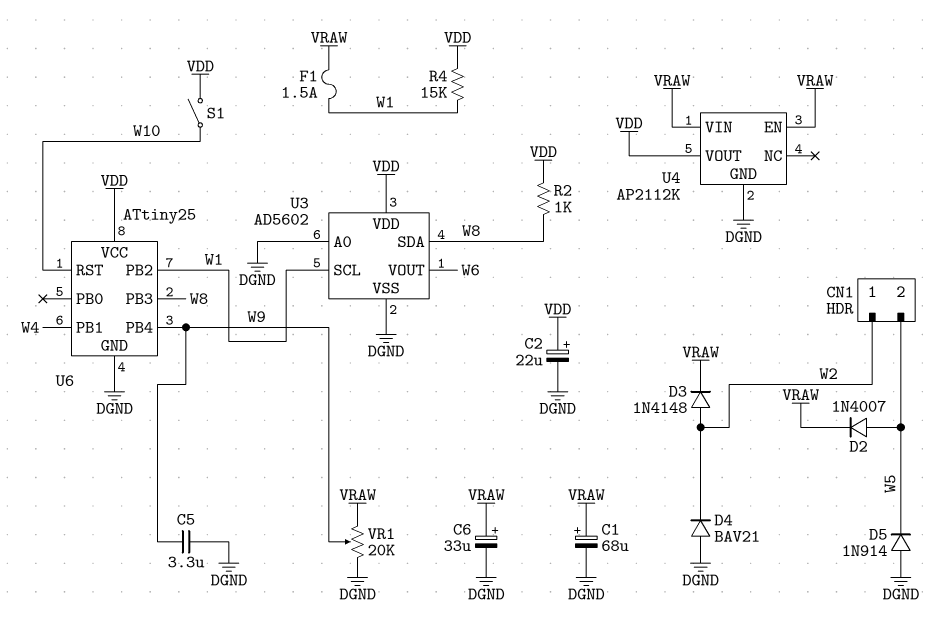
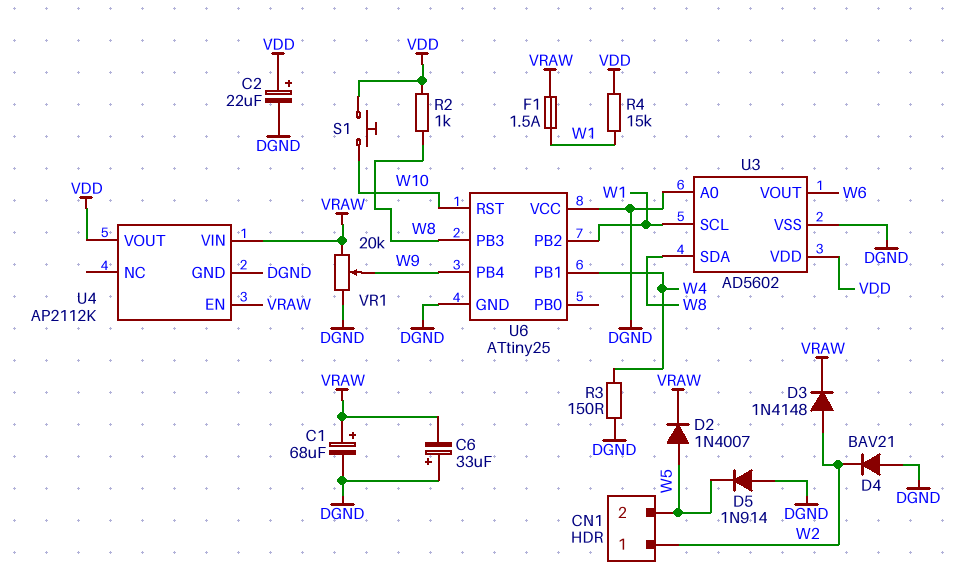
C5: 3.3uF (DGND, W9) -> none
C6: 33uF (plus VRAW, minus DGND) -> 33uF (plus DGND, minus VRAW)
R3: none -> 150 (DGND, W4)
S1: switch (VDD, W10) -> button (VDD, W10)
U6 pin VCC: VDD -> DGND

